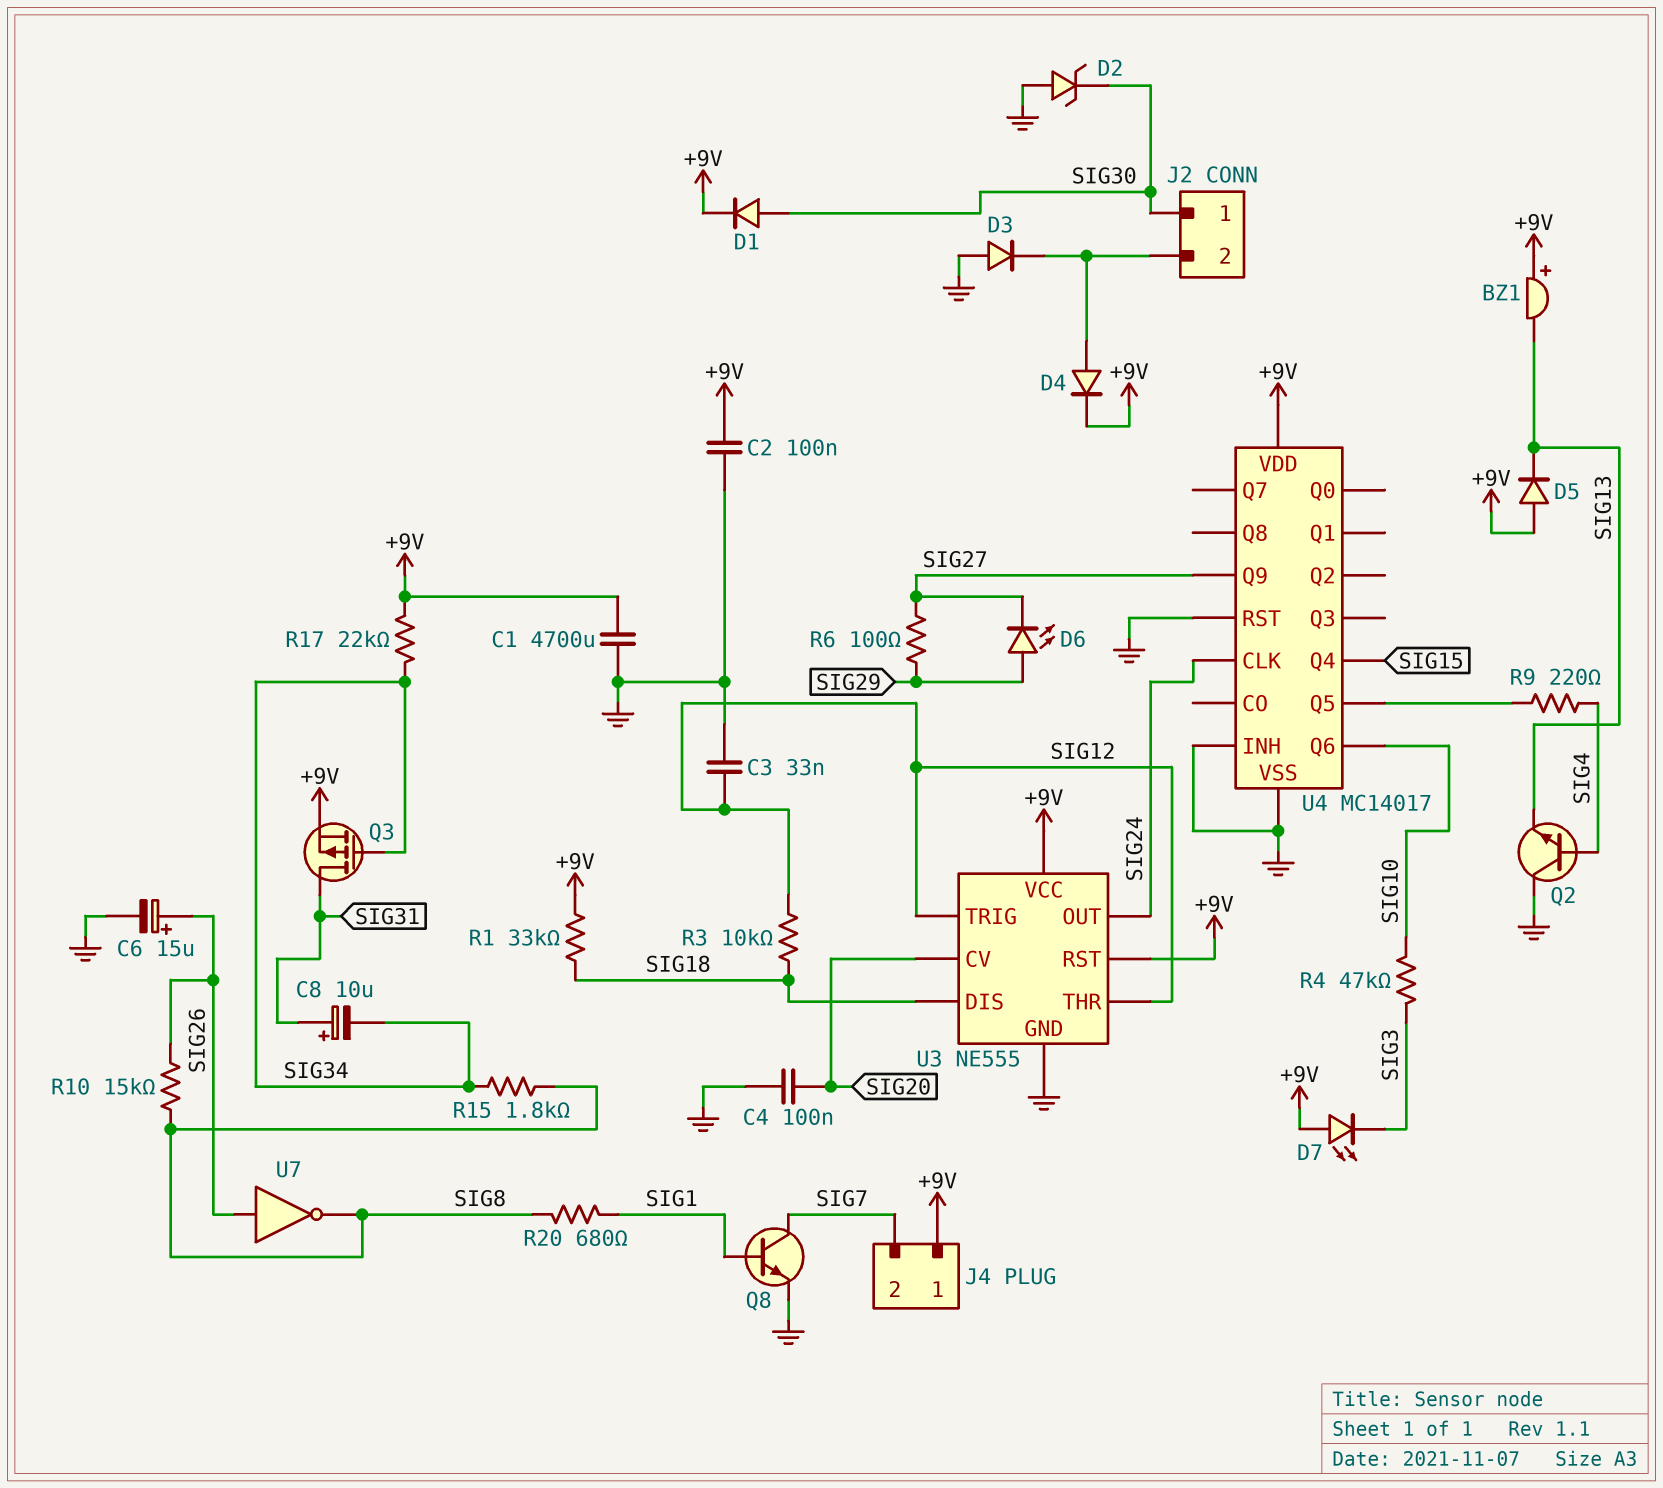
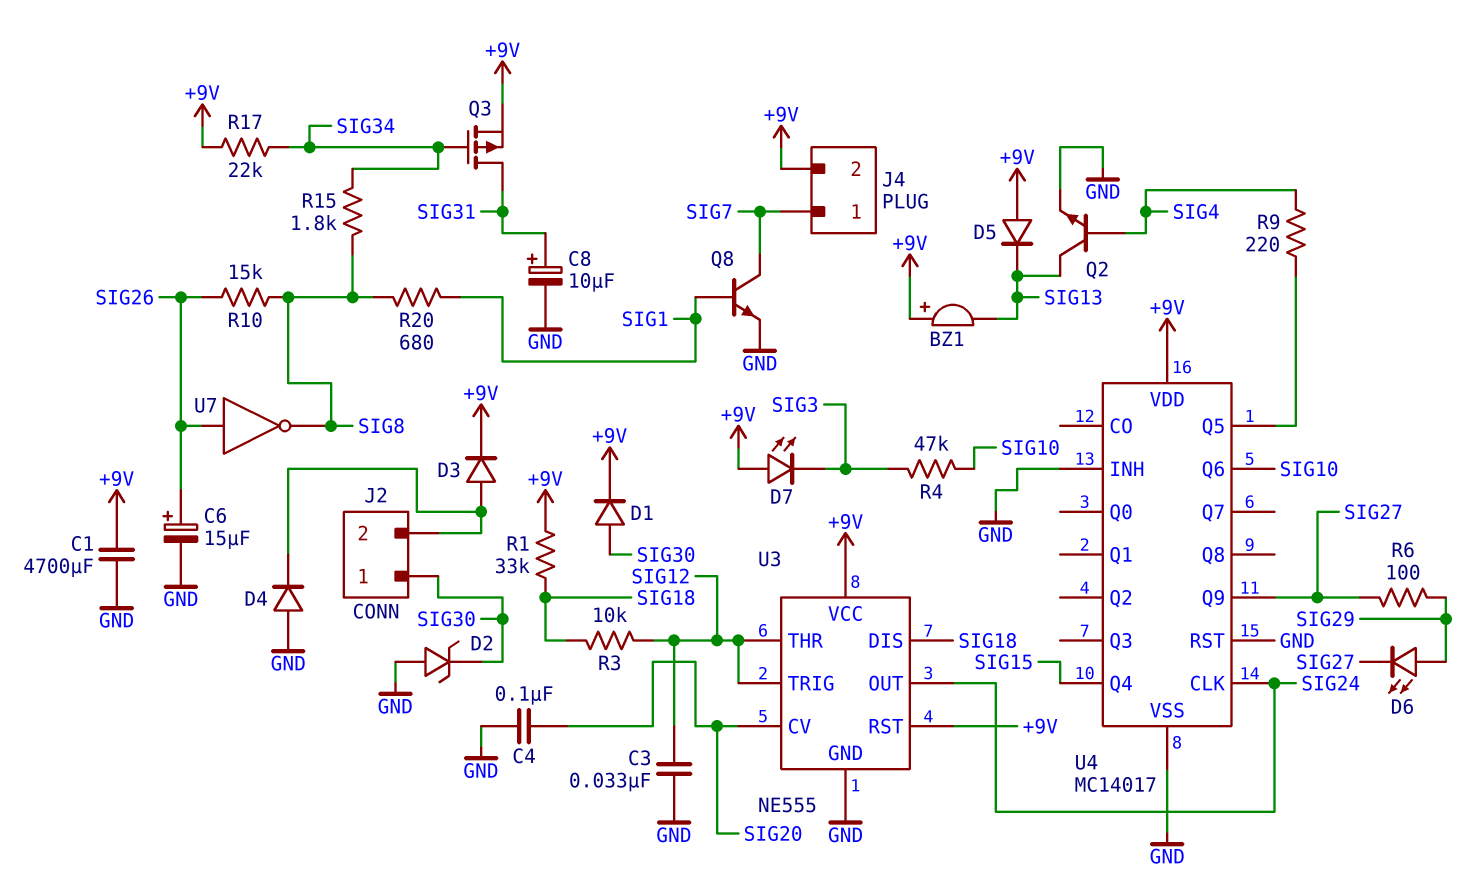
C2: 100nF (+9V, GND) -> none
C8: 10uF (plus SIG31, minus SIG34) -> 10uF (plus SIG31, minus GND)
D3: diode (A GND, K J2/2) -> diode (A J2/2, K +9V)
D4: diode (A J2/2, K +9V) -> diode (A GND, K J2/2)
J4 pin 1: +9V -> SIG7
J4 pin 2: SIG7 -> +9V
Q2: NPN (B SIG4, C GND, E SIG13) -> NPN (B SIG4, C SIG13, E GND)

